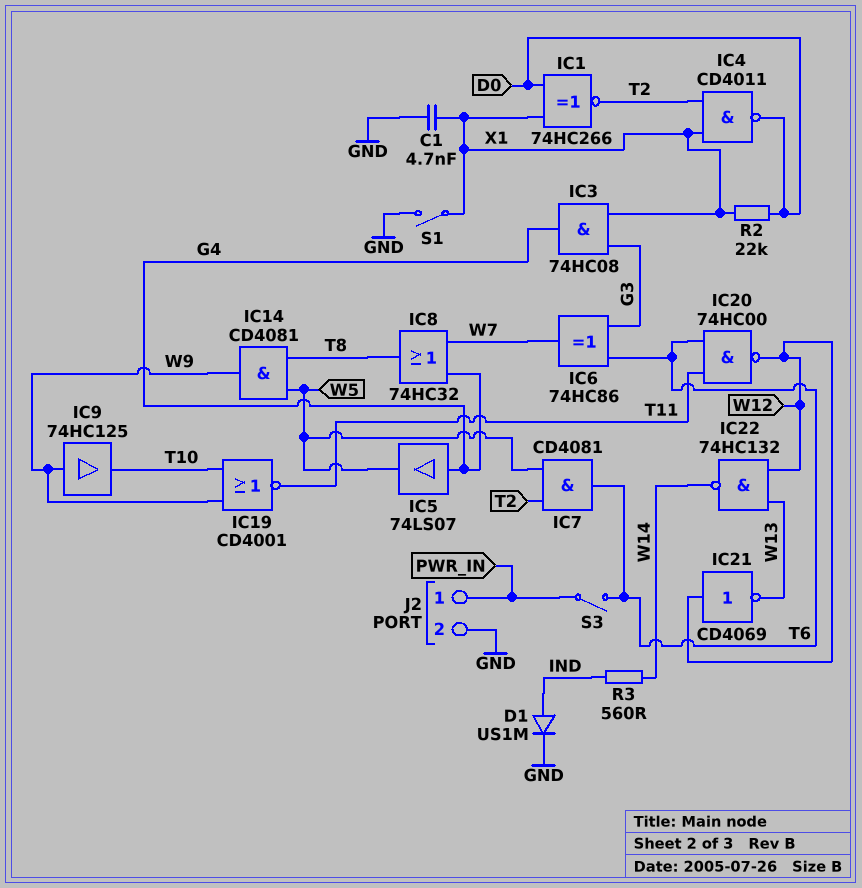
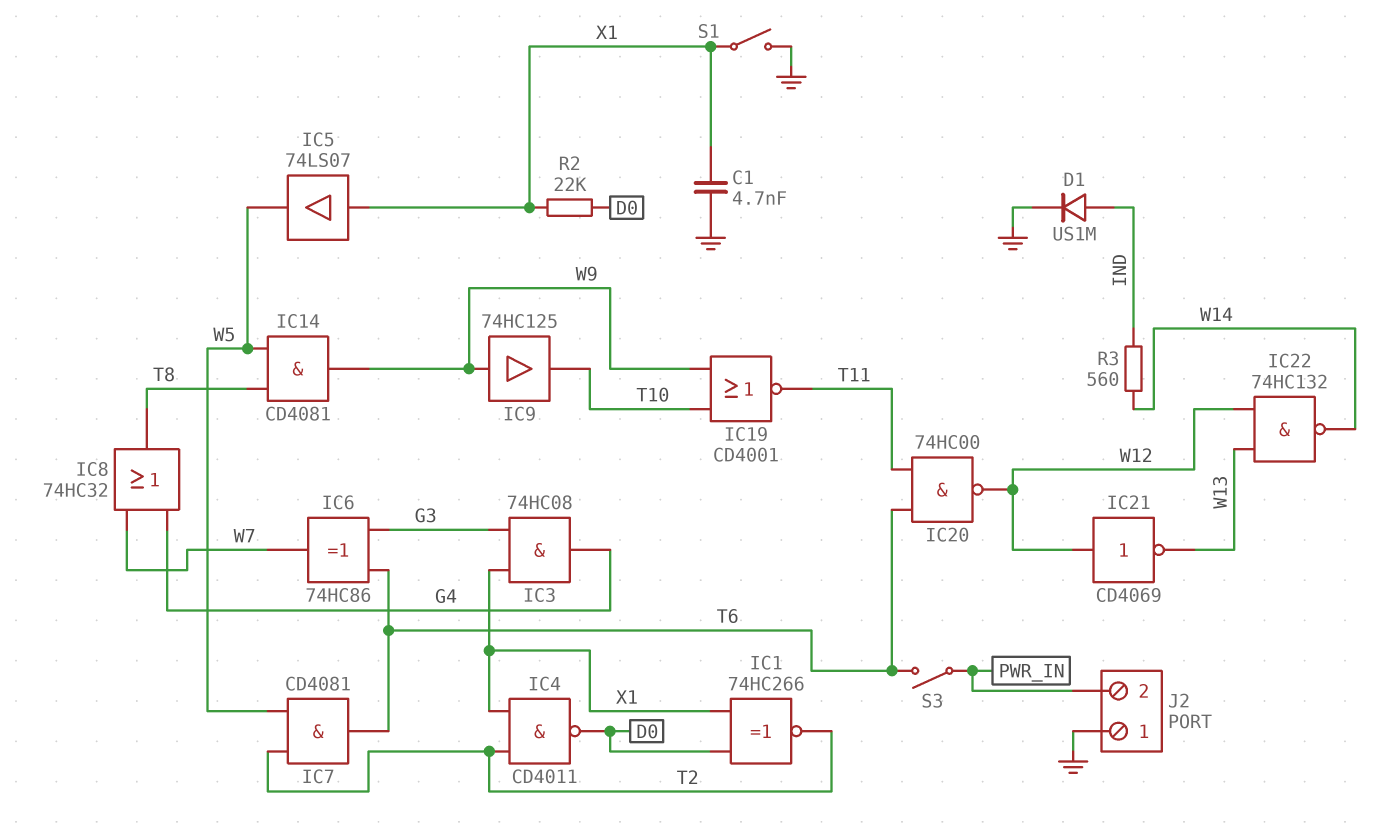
IC5: buffer 74LS07 (in G4, out W5) -> buffer 74LS07 (in X1, out W5)
J2 pin 1: PWR_IN -> GND
J2 pin 2: GND -> PWR_IN

